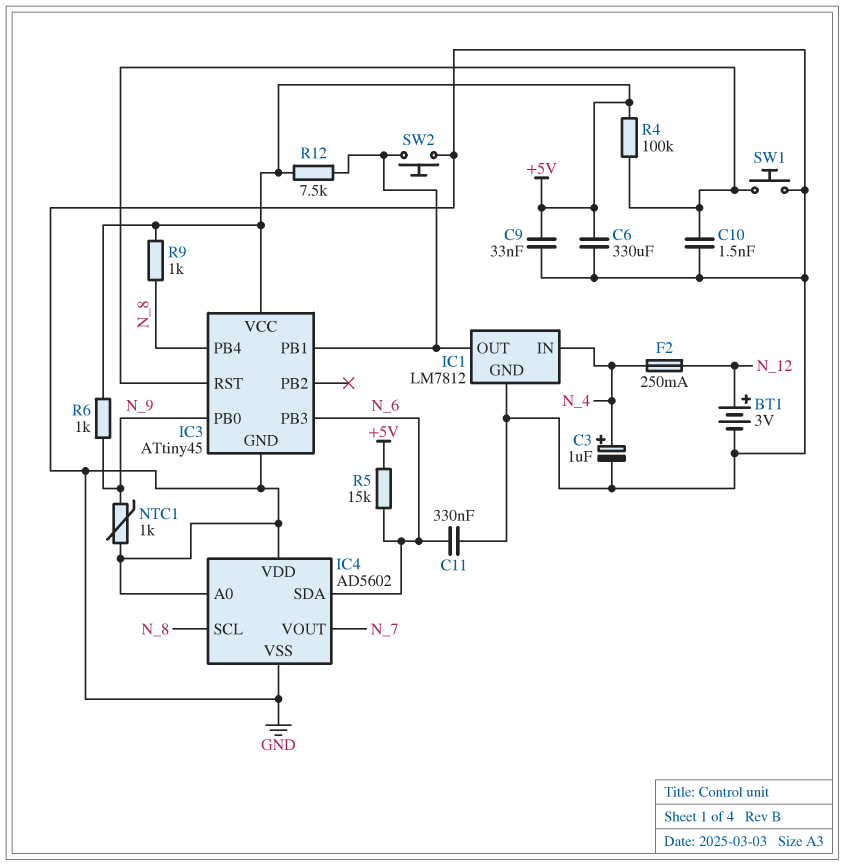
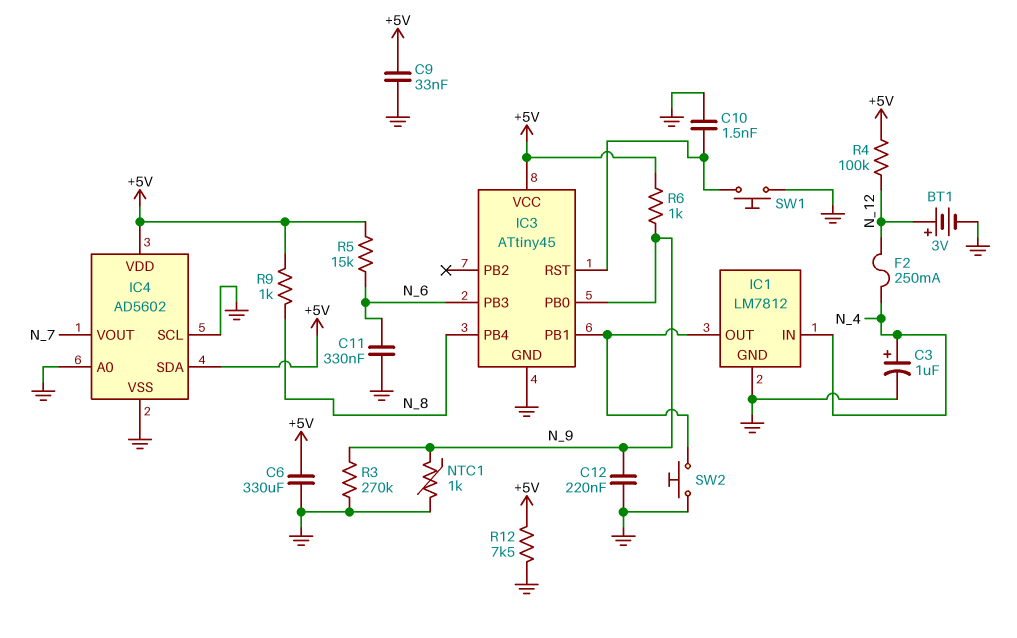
C12: none -> 220nF (GND, N_9)
IC4 pin SCL: N_8 -> GND
IC4 pin SDA: N_6 -> +5V
IC4 pin VDD: GND -> +5V
R3: none -> 270k (GND, N_9)
R4: 100k (+5V, IC3/RST) -> 100k (+5V, N_12)
R12: 7.5k (+5V, IC1/OUT) -> 7.5k (+5V, GND)

